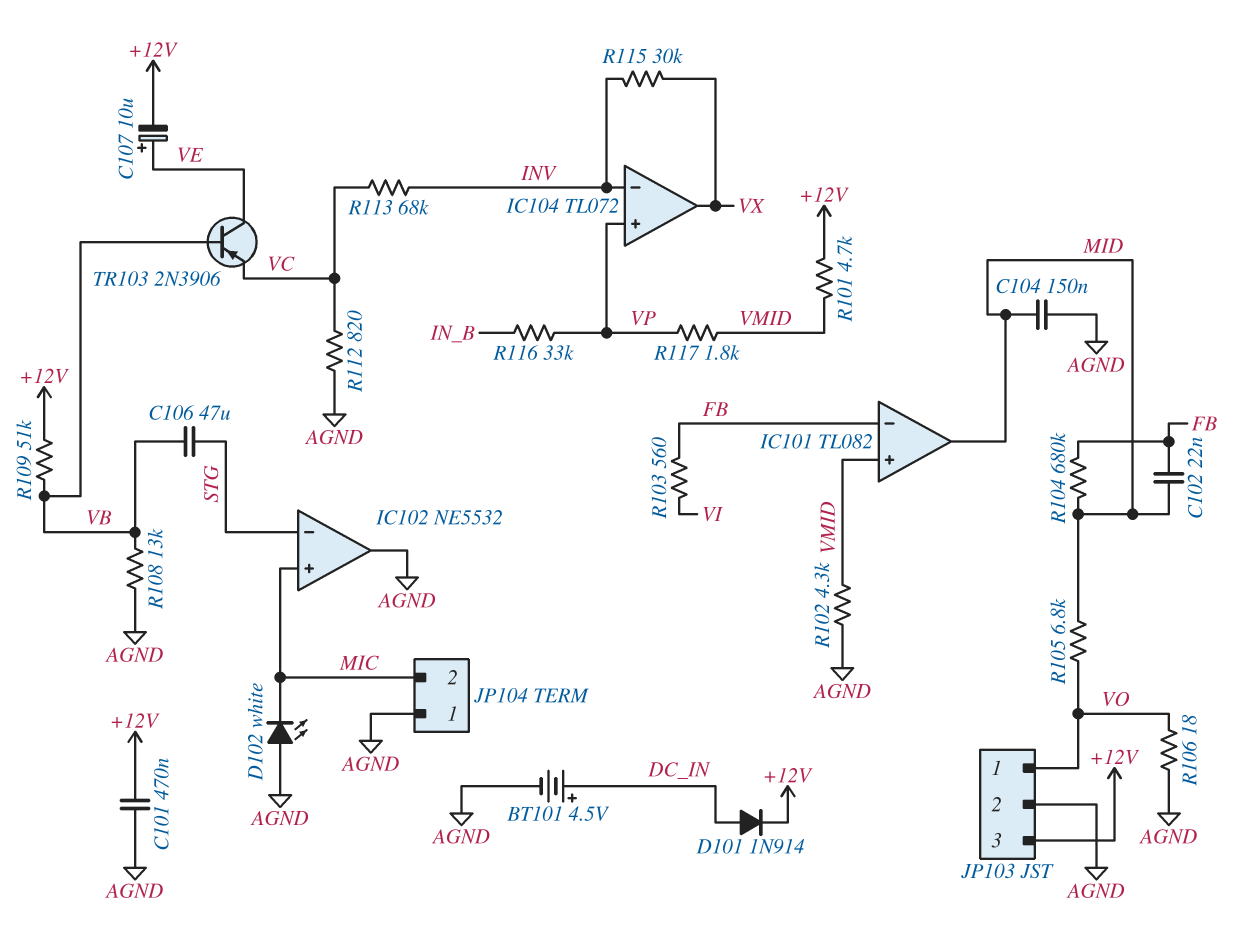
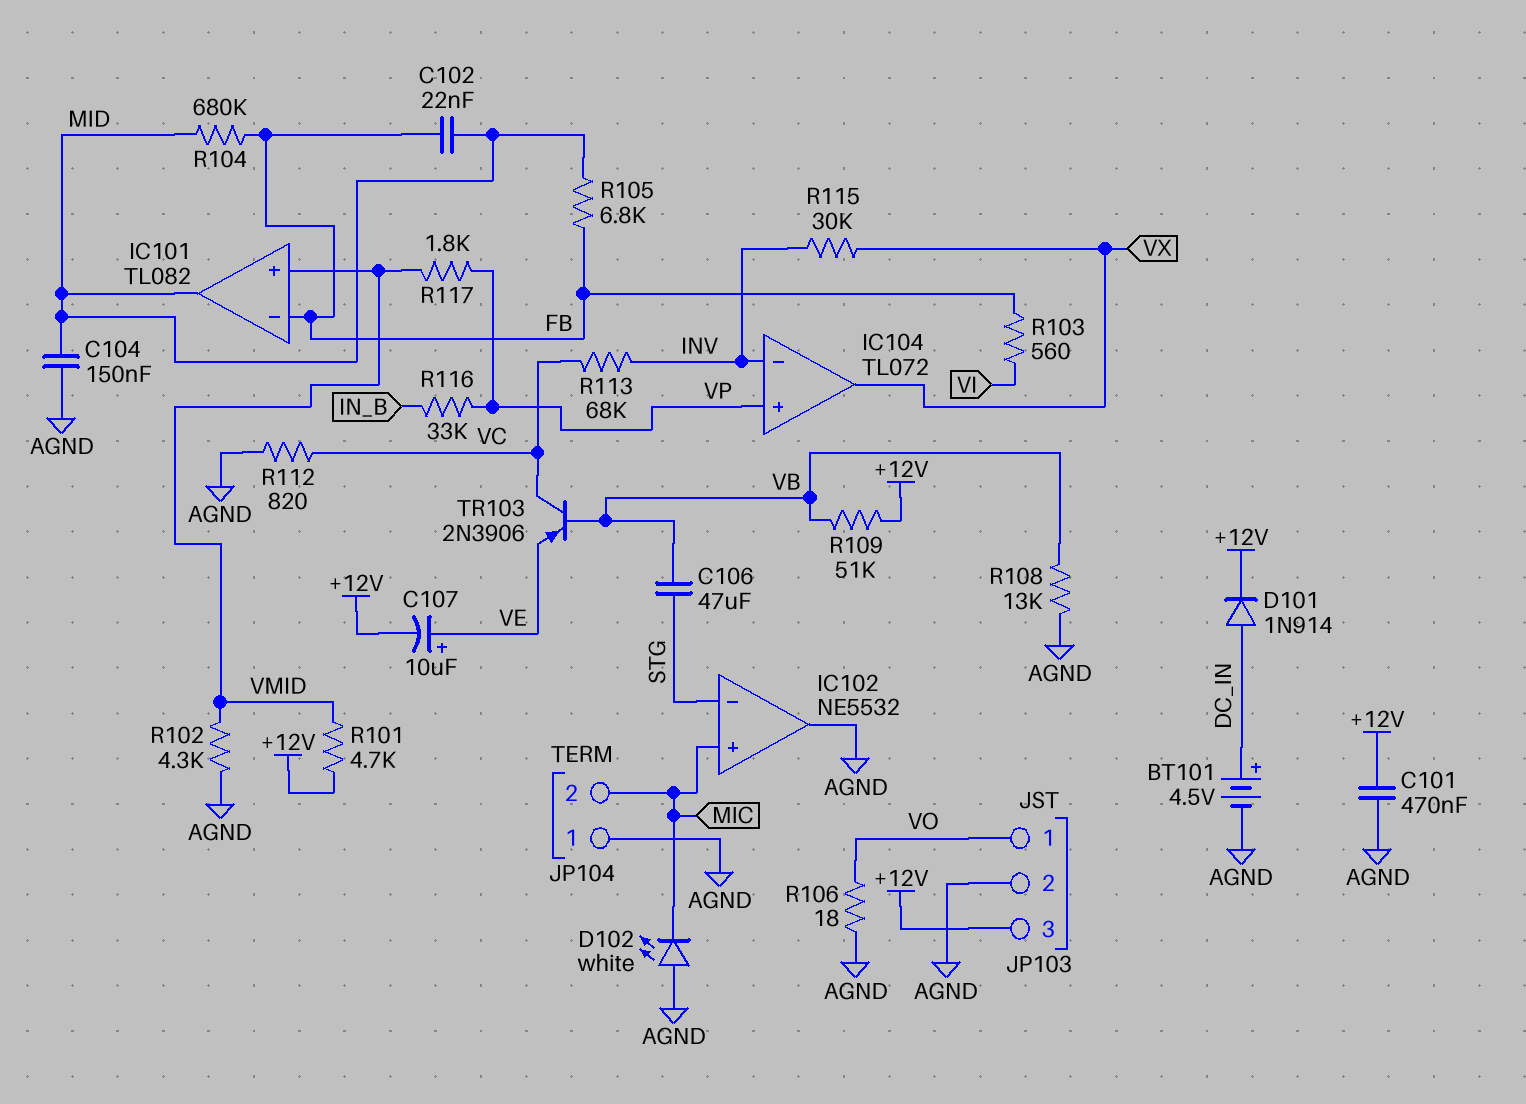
R105: 6.8k (MID, VO) -> 6.8k (FB, MID)
TR103: PNP 2N3906 (B VB, C VE, E VC) -> PNP 2N3906 (B VB, C VC, E VE)

